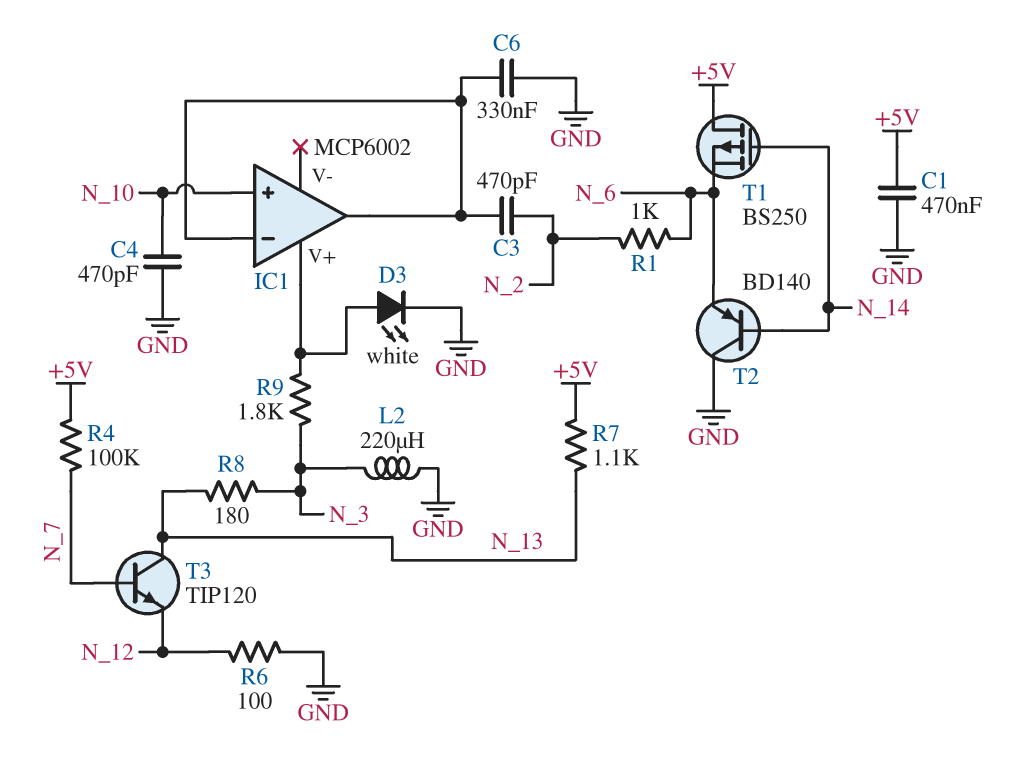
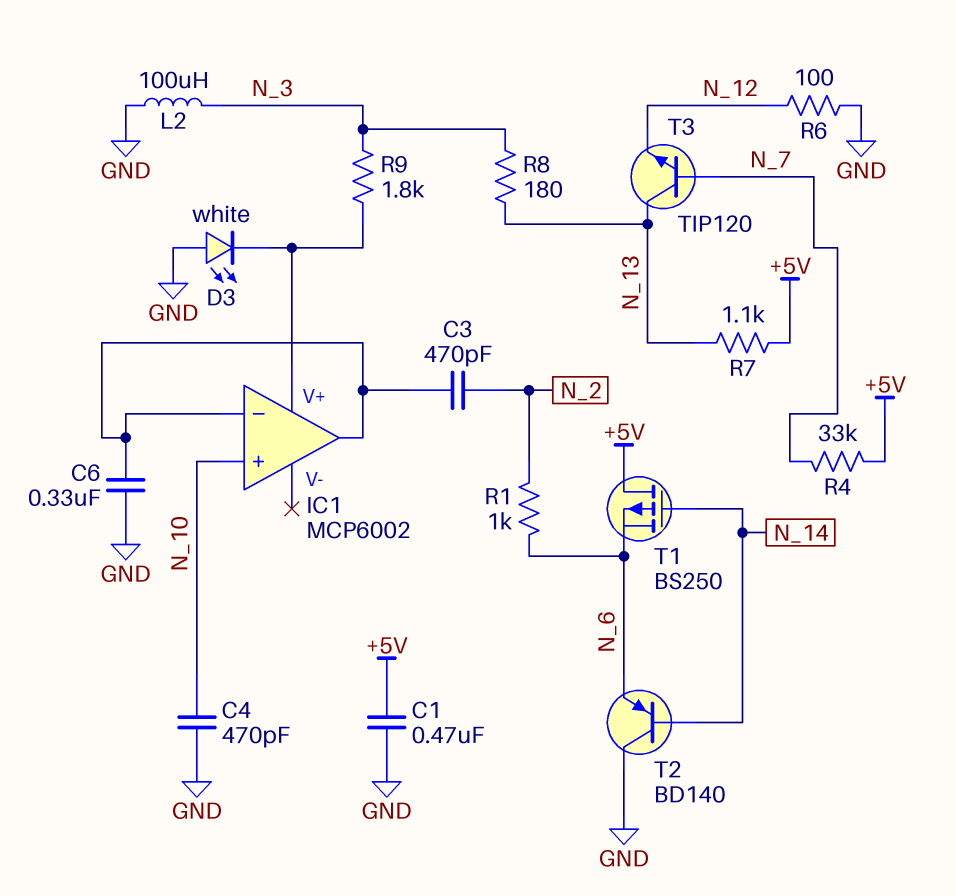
D3: LED white (A IC1/V+, K GND) -> LED white (A GND, K IC1/V+)
L2: 220uH (GND, N_3) -> 100uH (GND, N_3)
R4: 100k (+5V, N_7) -> 33k (+5V, N_7)

